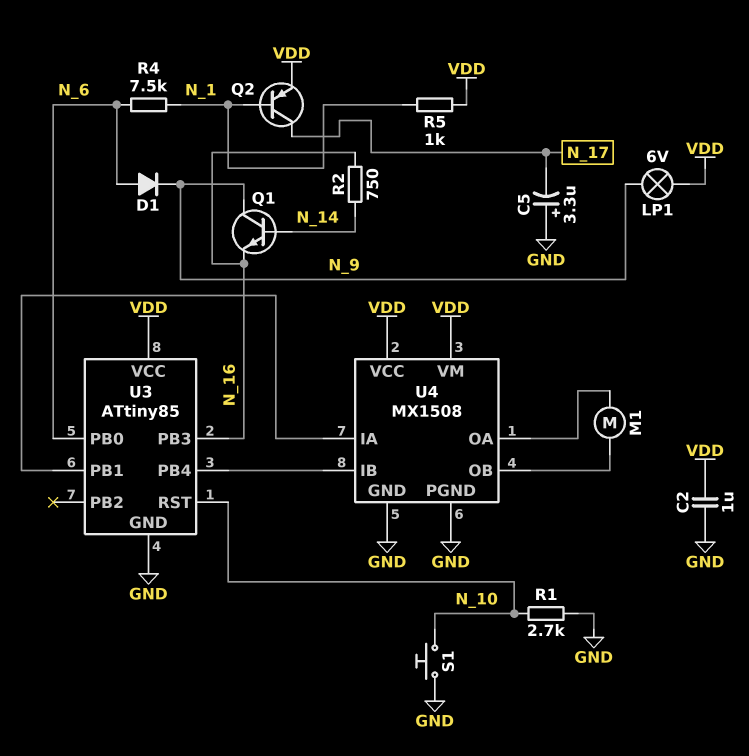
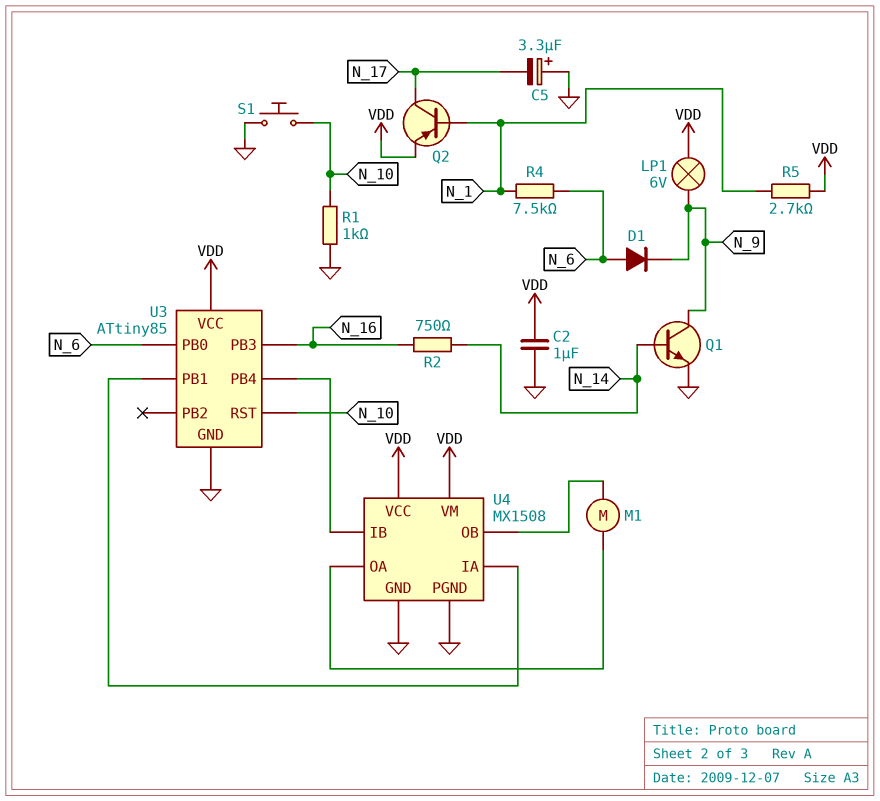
Q1: NPN (B N_14, C N_9, E N_16) -> NPN (B N_14, C N_9, E GND)
R1: 2.7k (GND, N_10) -> 1k (GND, N_10)
R5: 1k (N_1, VDD) -> 2.7k (N_1, VDD)

